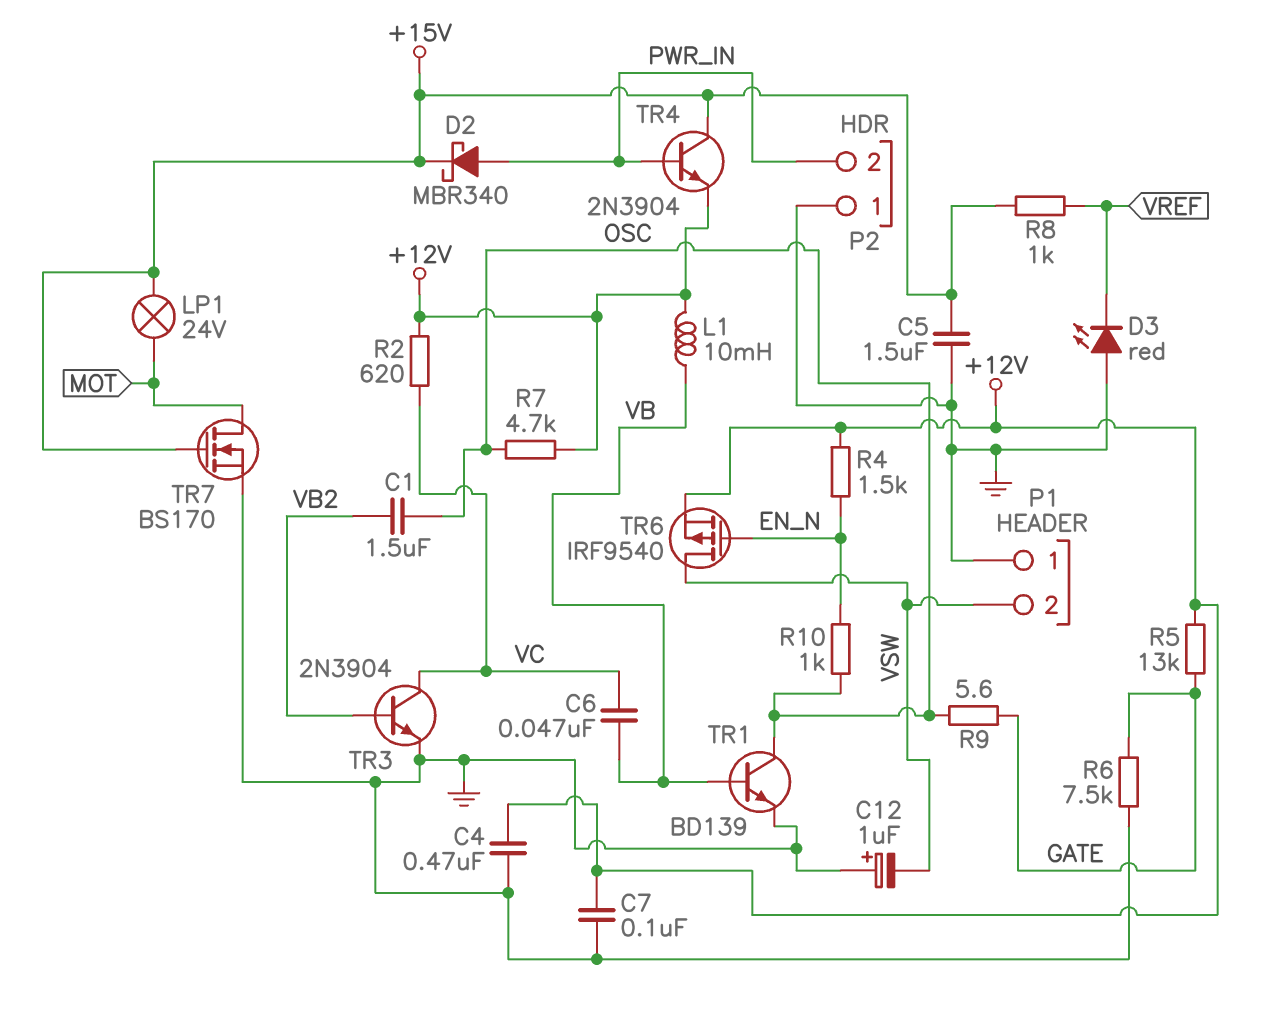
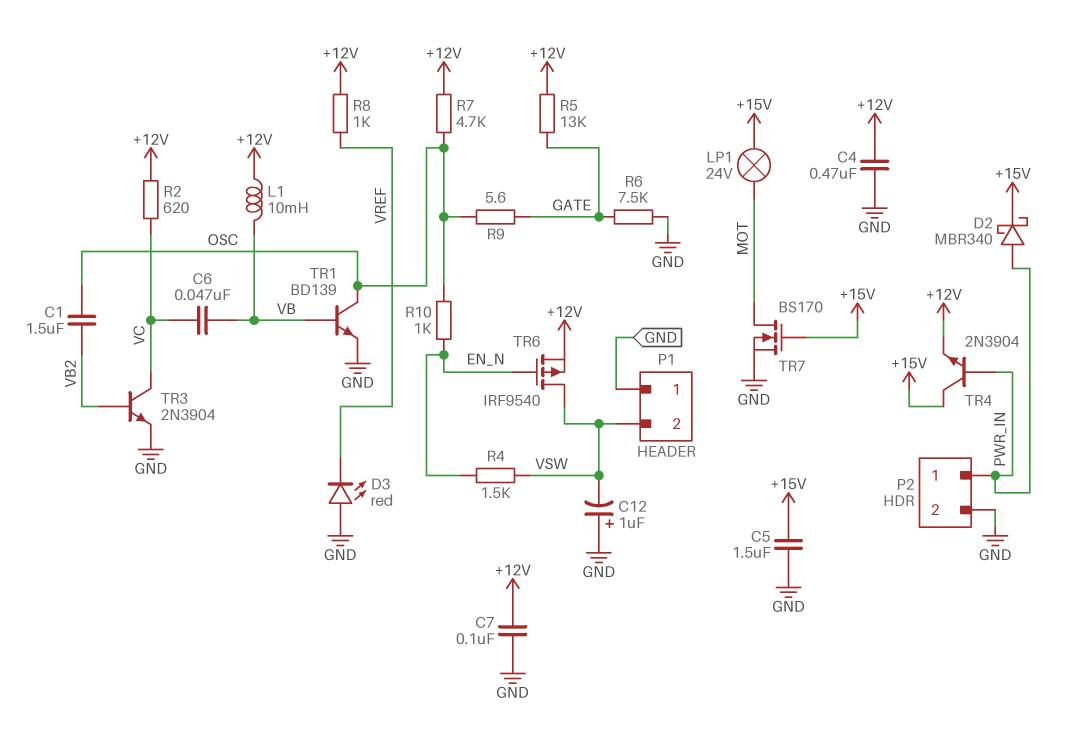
P2 pin 1: GND -> PWR_IN
P2 pin 2: PWR_IN -> GND
R4: 1.5k (+12V, EN_N) -> 1.5k (EN_N, VSW)
R8: 1k (+15V, VREF) -> 1k (+12V, VREF)

